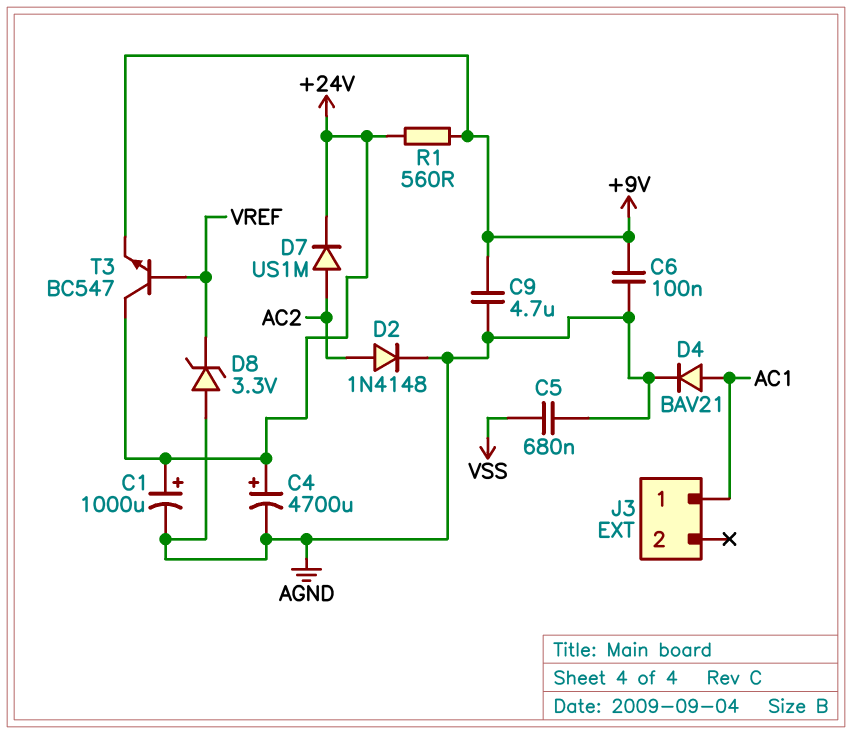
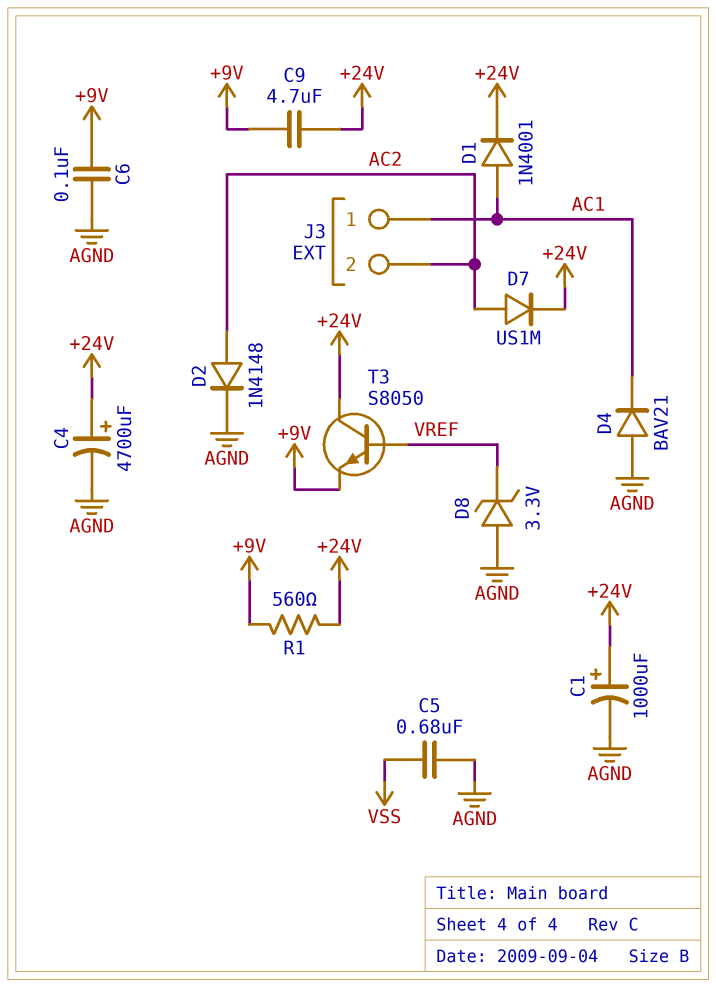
C9: 4.7uF (+9V, AGND) -> 4.7uF (+9V, +24V)
D1: none -> diode 1N4001 (A AC1, K +24V)
D4: diode BAV21 (A AC1, K AGND) -> diode BAV21 (A AGND, K AC1)
J3 pin 2: none -> AC2
T3: NPN BC547 (B VREF, C +24V, E +9V) -> NPN S8050 (B VREF, C +24V, E +9V)

